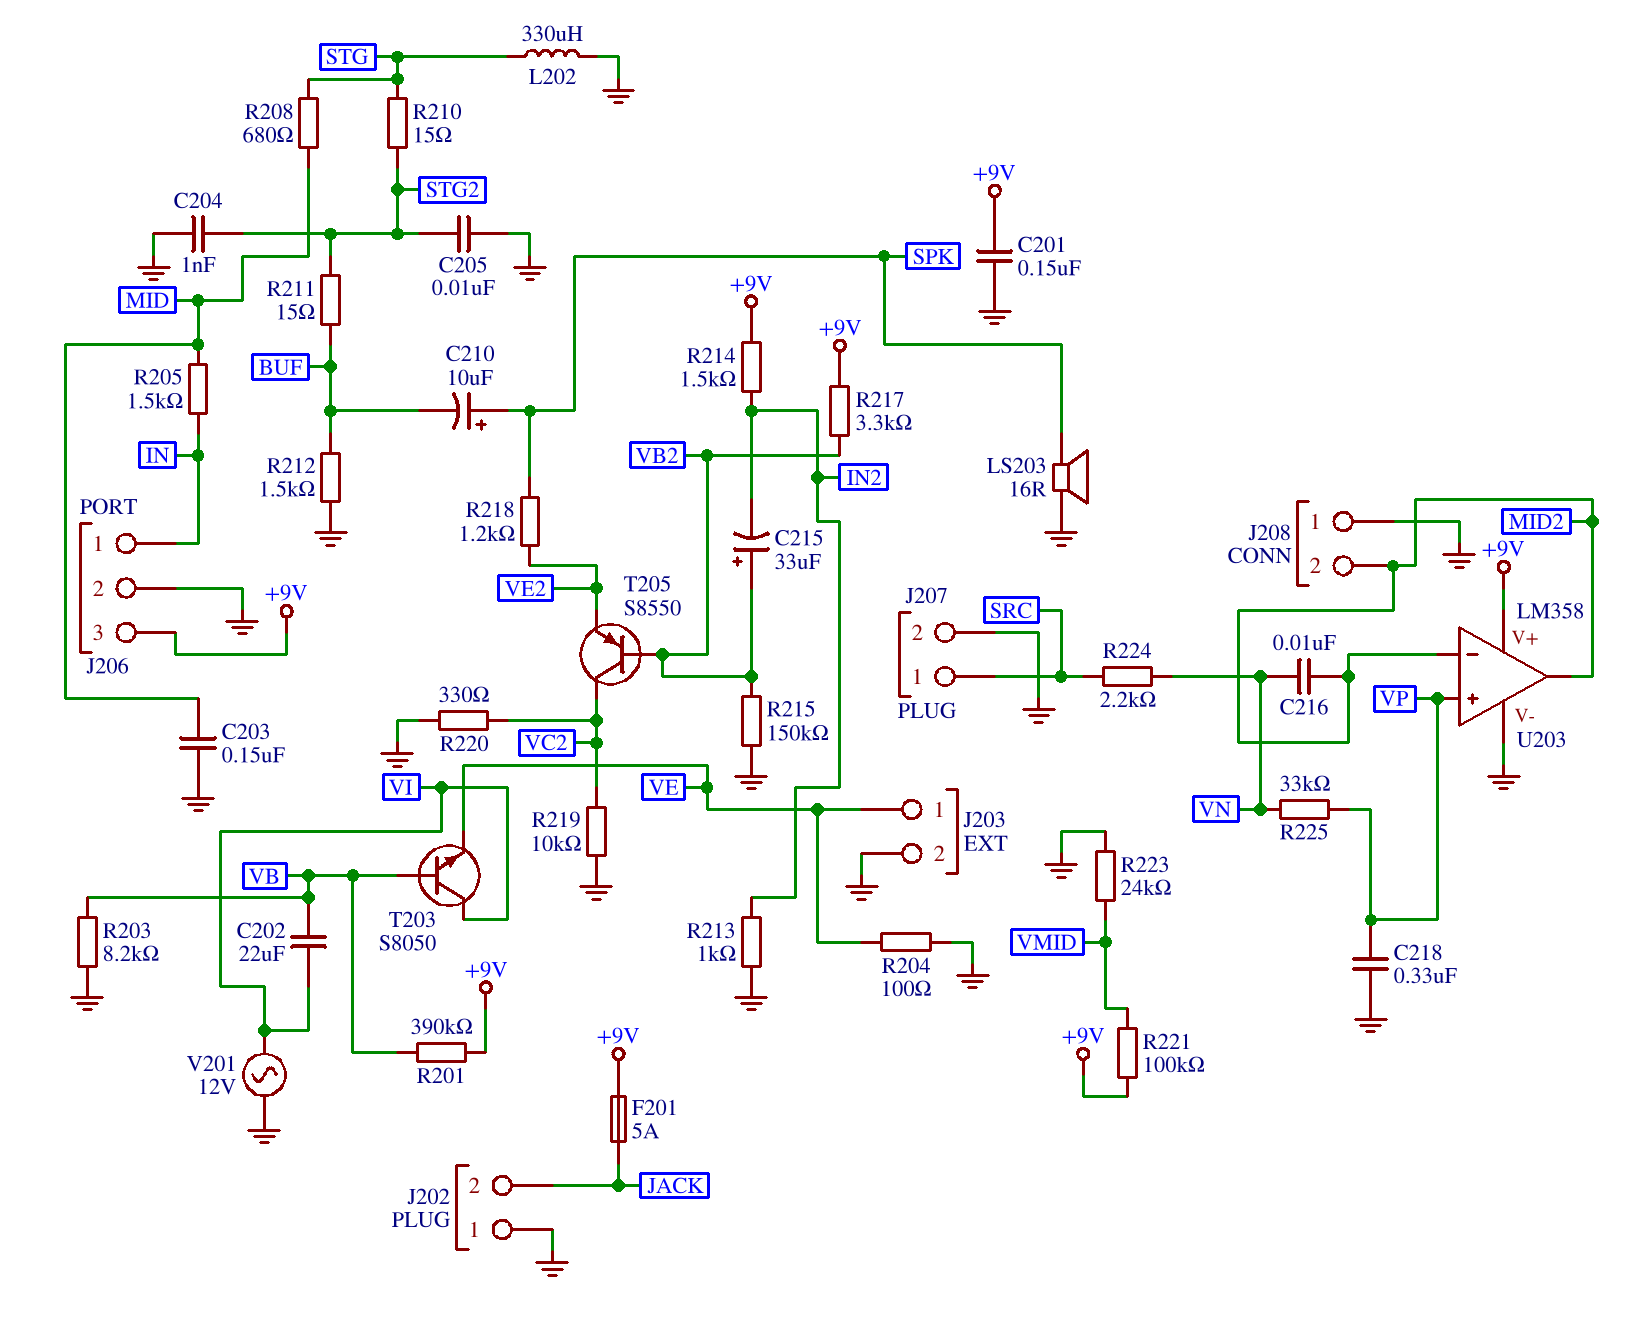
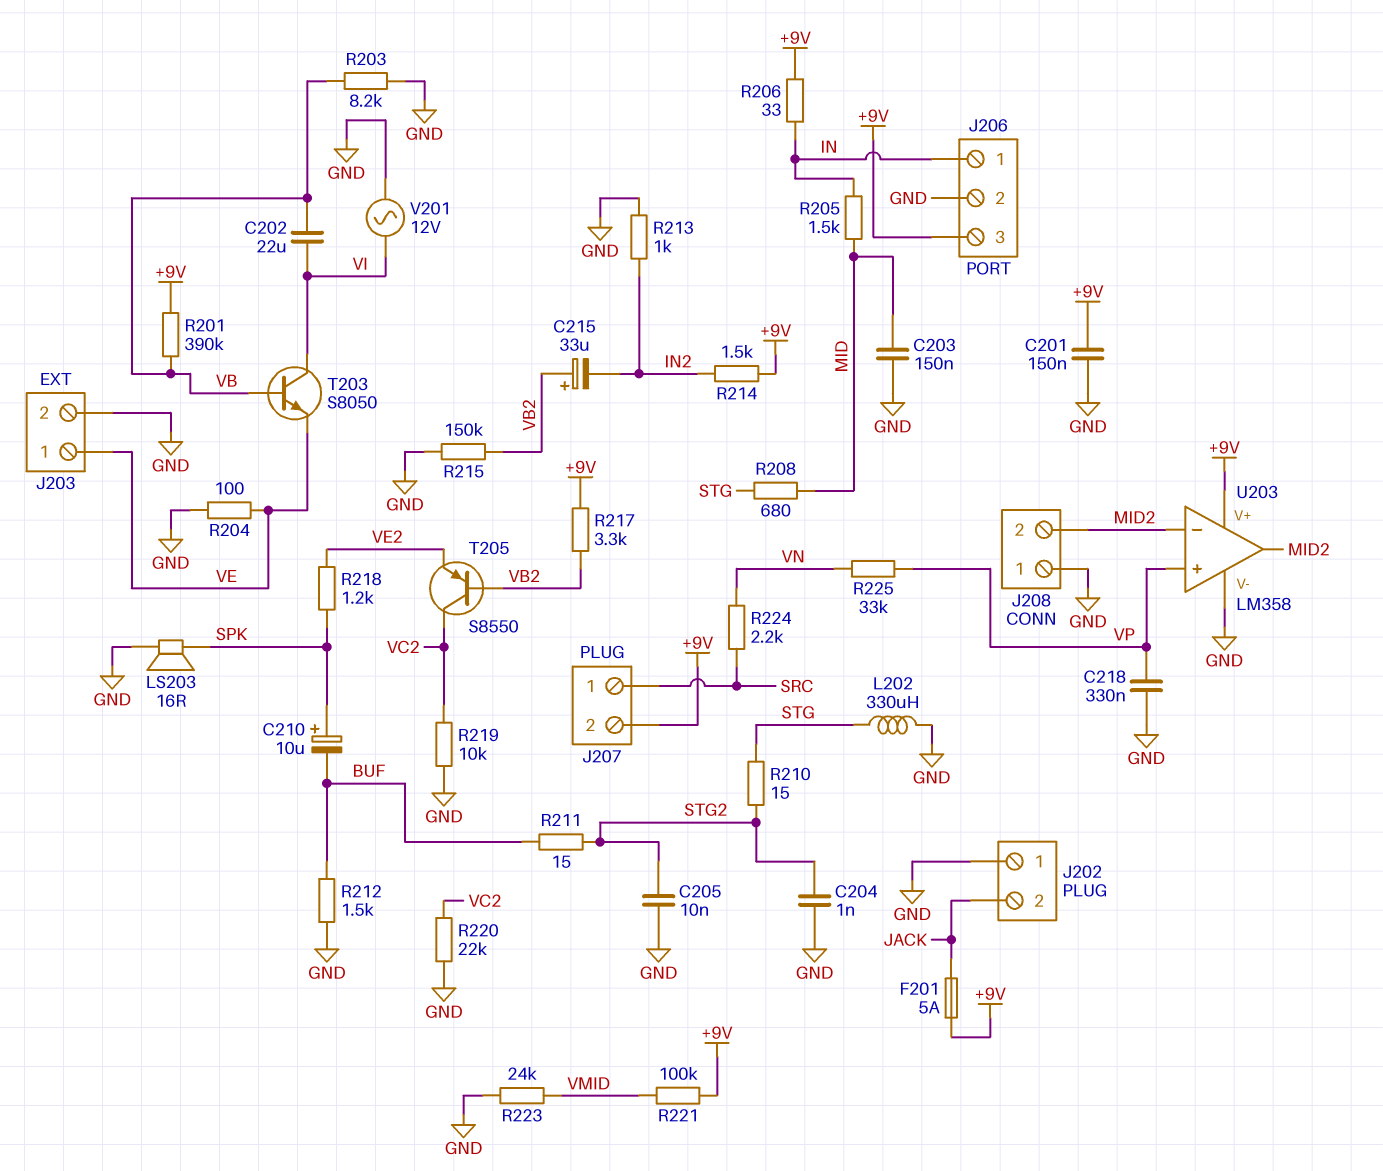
C216: 10nF (MID2, VN) -> none
J207 pin 2: GND -> +9V
R206: none -> 33 (+9V, IN)
R220: 330 (GND, VC2) -> 22k (GND, VC2)

